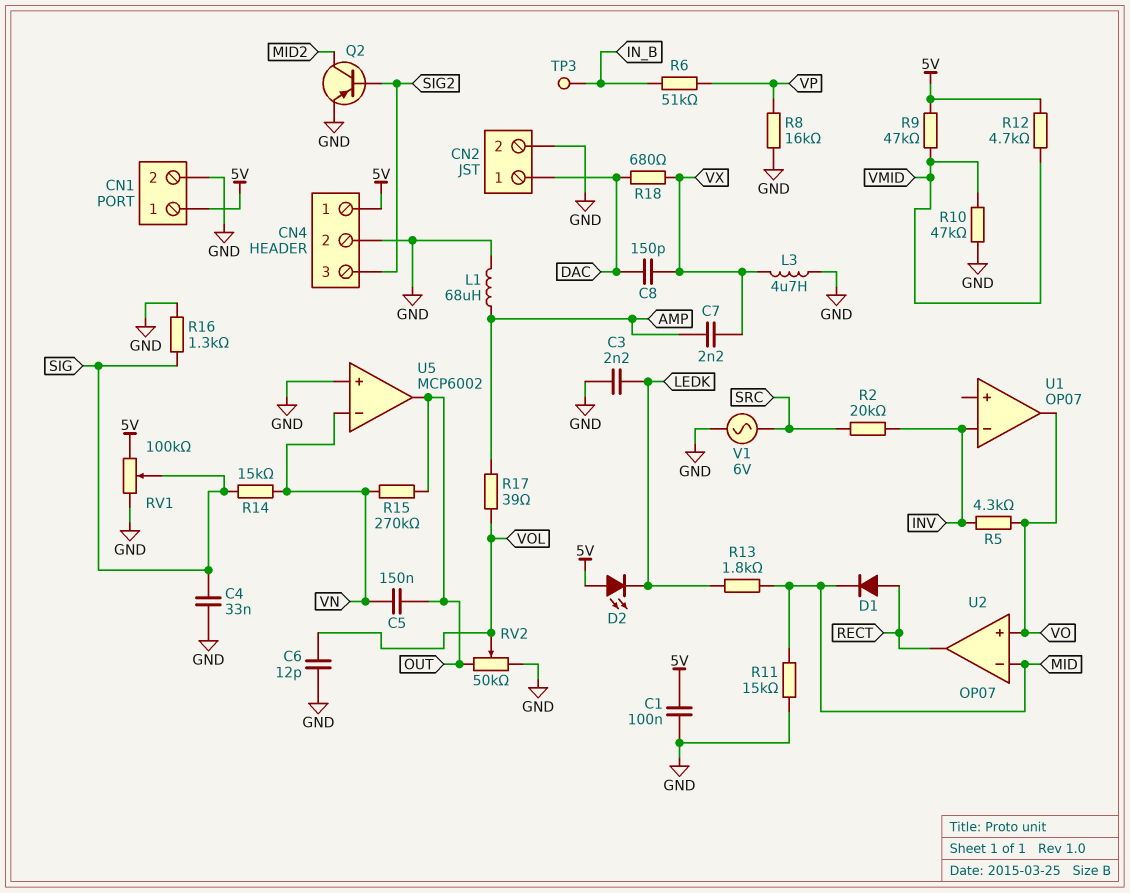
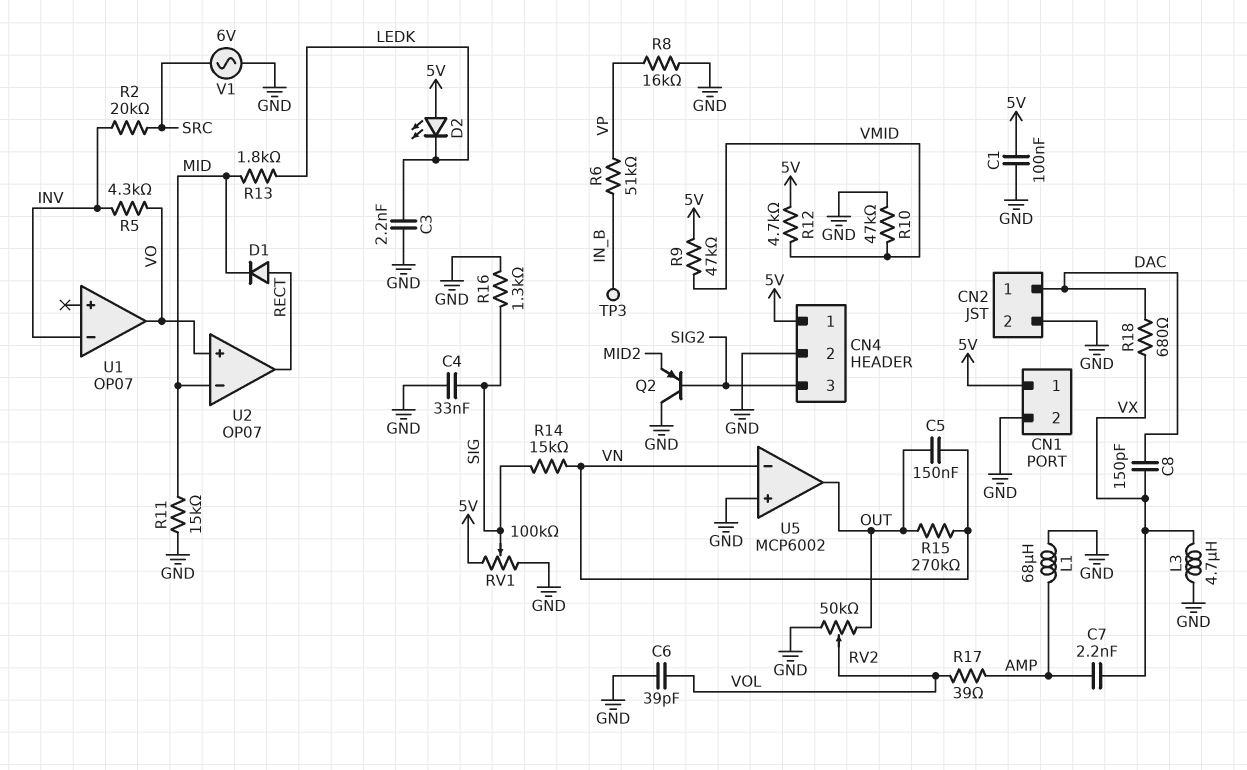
C6: 12pF (GND, VOL) -> 39pF (GND, VOL)
Q2: PNP (B SIG2, C MID2, E GND) -> PNP (B SIG2, C GND, E MID2)

